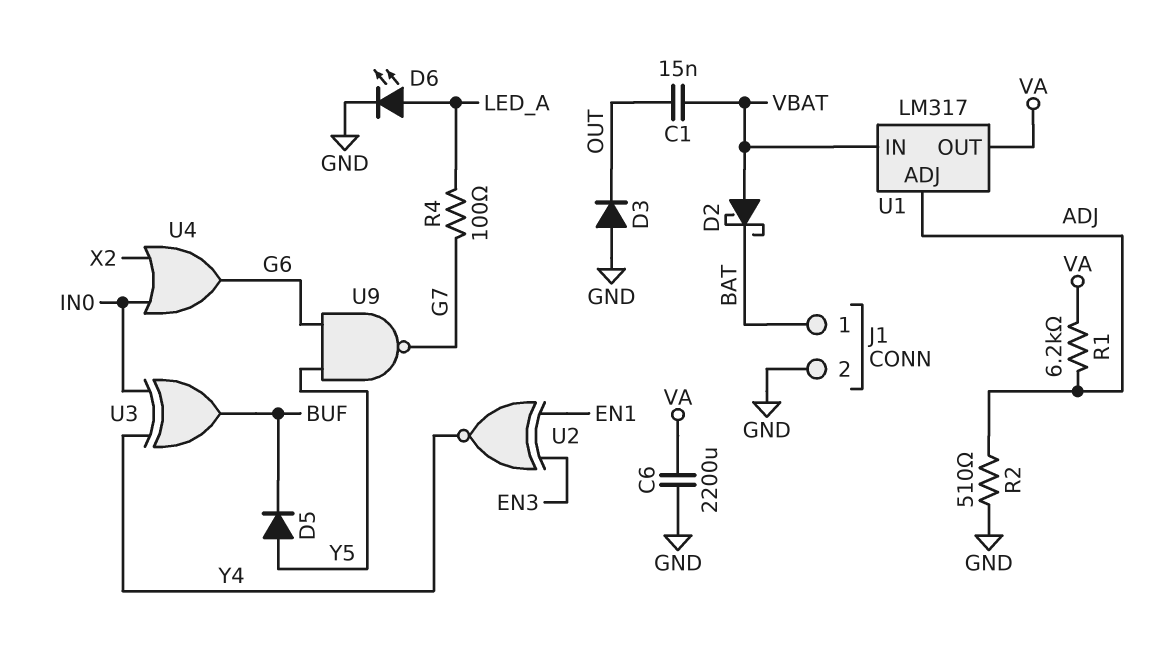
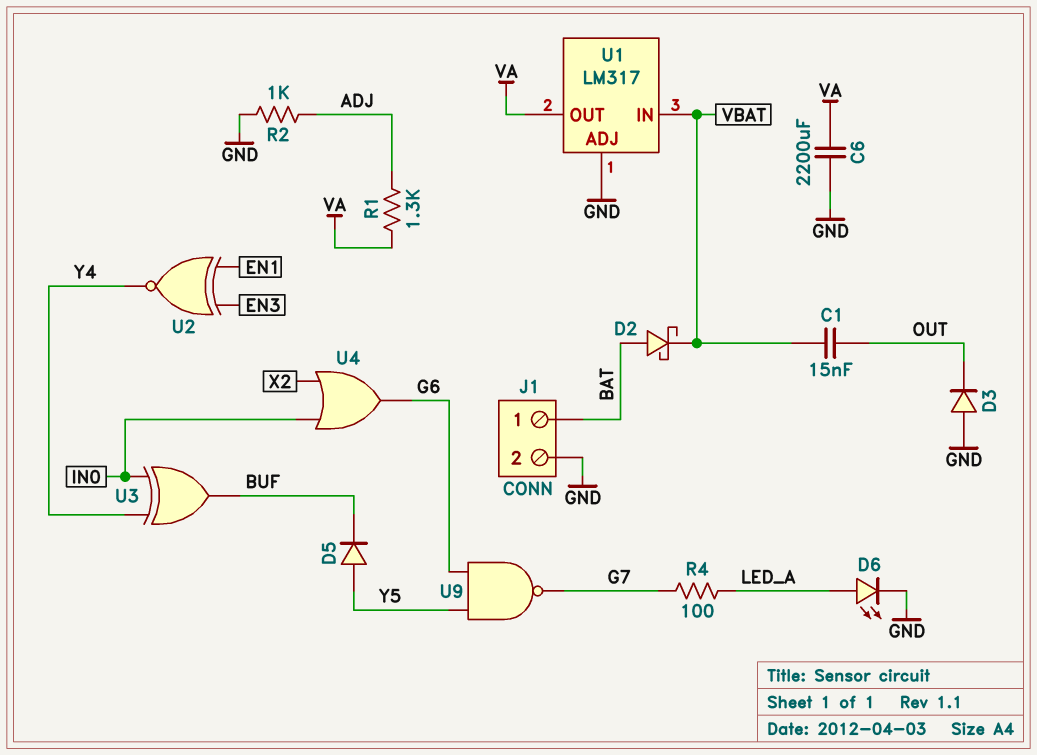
D2: schottky (A VBAT, K BAT) -> schottky (A BAT, K VBAT)
R1: 6.2k (ADJ, VA) -> 1.3k (ADJ, VA)
R2: 510 (ADJ, GND) -> 1k (ADJ, GND)
U1 pin ADJ: ADJ -> GND

